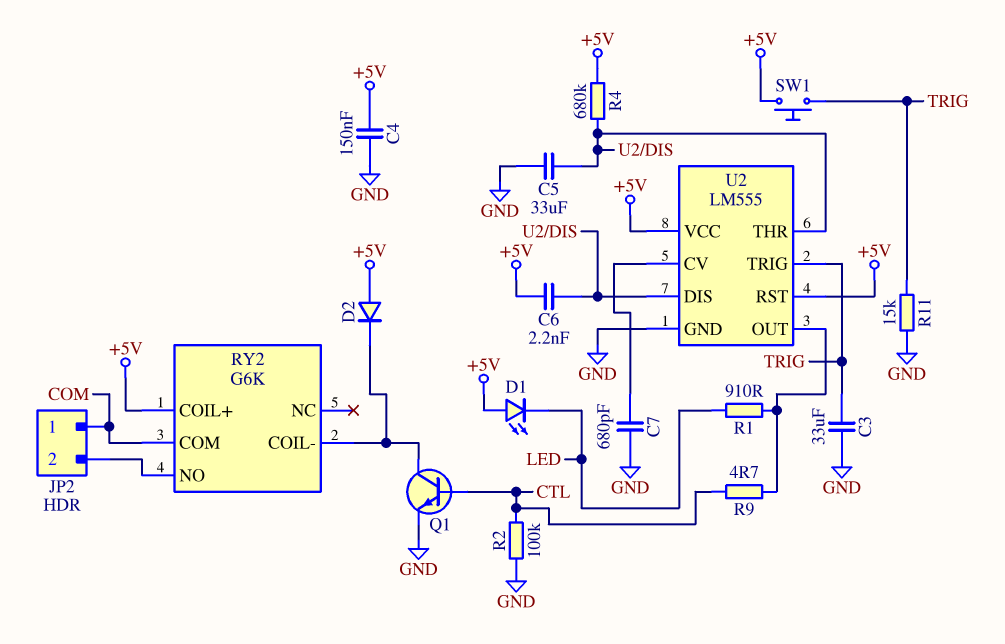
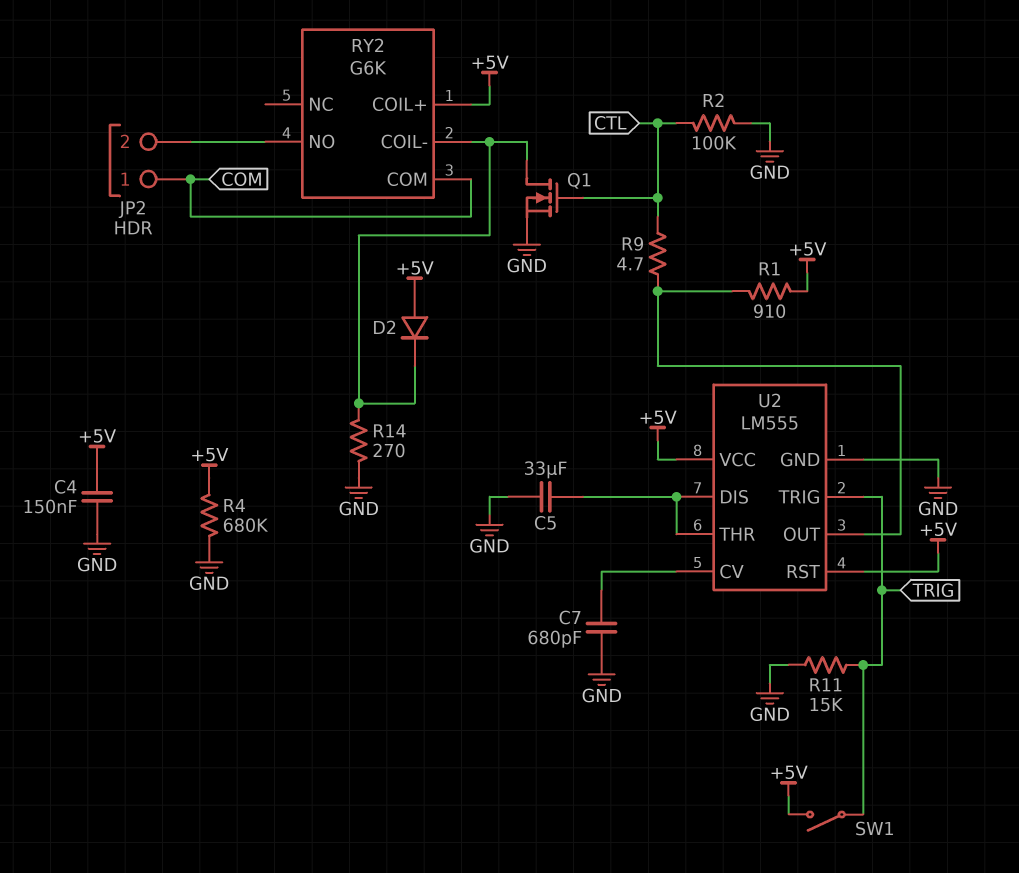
C3: 33uF (GND, TRIG) -> none
C6: 2.2nF (+5V, U2/DIS) -> none
D1: LED (A +5V, K LED) -> none
Q1: NPN (B CTL, C RY2/COIL-, E GND) -> NMOS (G CTL, D RY2/COIL-, S GND)
R1: 910 (LED, U2/OUT) -> 910 (+5V, U2/OUT)
R4: 680k (+5V, U2/DIS) -> 680k (+5V, GND)
R14: none -> 270 (GND, RY2/COIL-)
SW1: button (+5V, TRIG) -> switch (+5V, TRIG)

